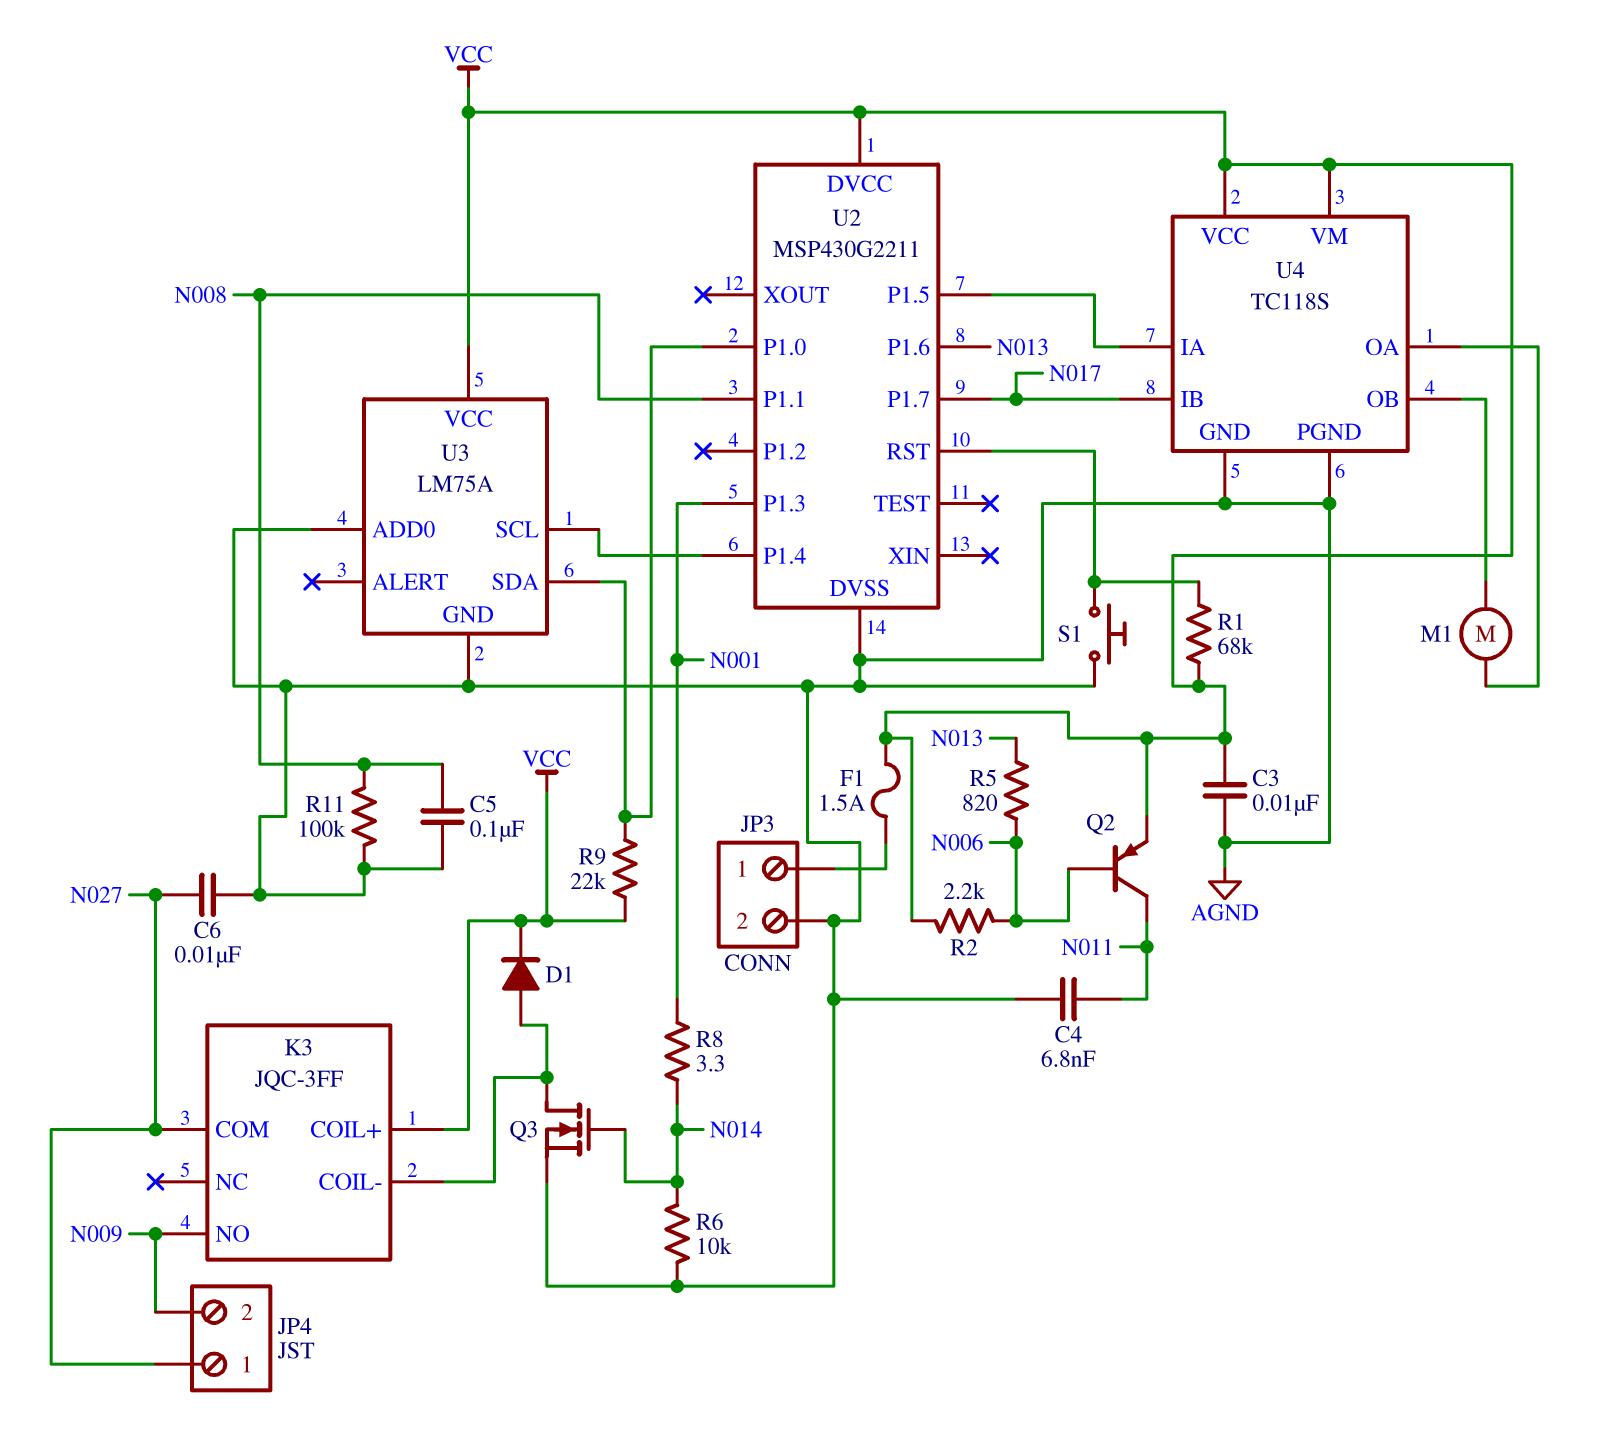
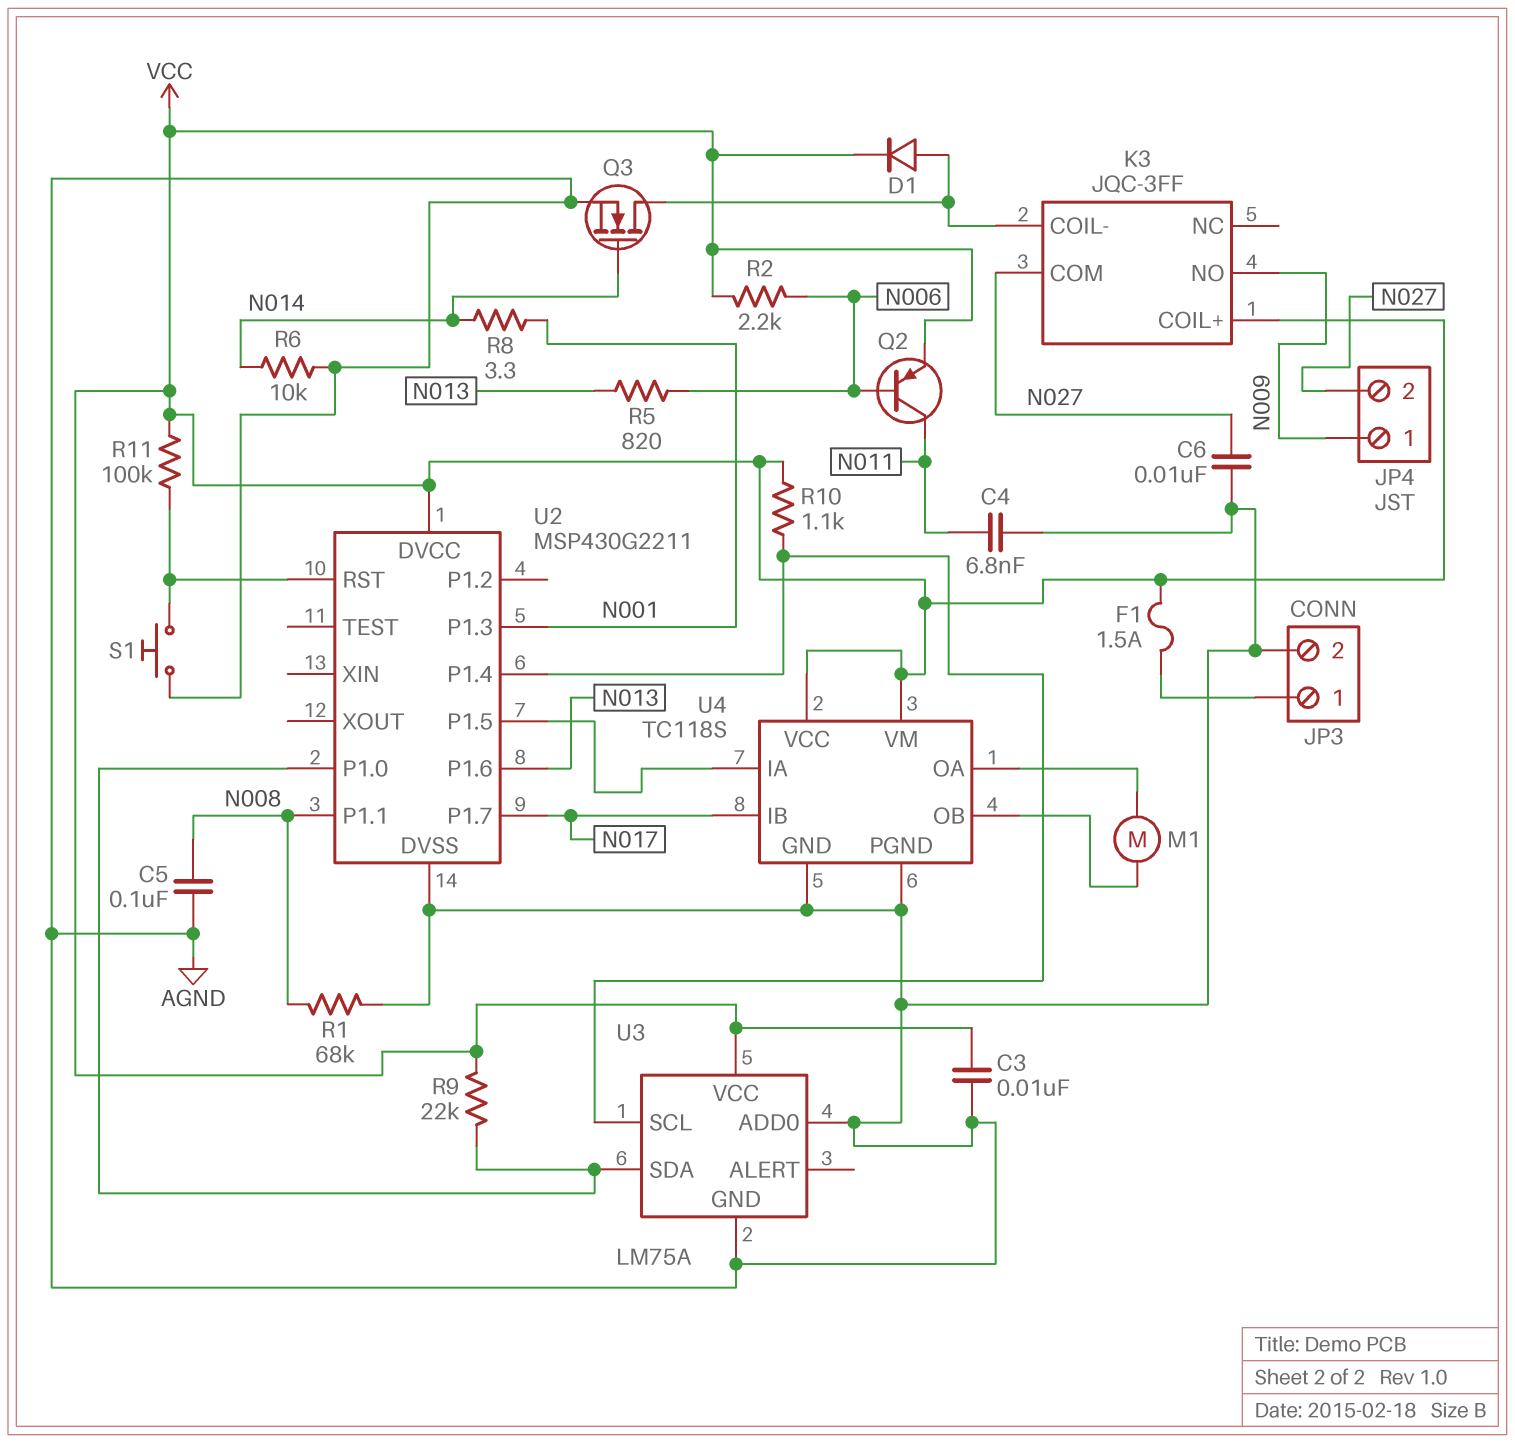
JP4 pin 1: N027 -> N009
JP4 pin 2: N009 -> N027
R1: 68k (U2/RST, VCC) -> 68k (AGND, N008)
R10: none -> 1.1k (U2/P1.4, VCC)
R11: 100k (AGND, N008) -> 100k (U2/RST, VCC)

